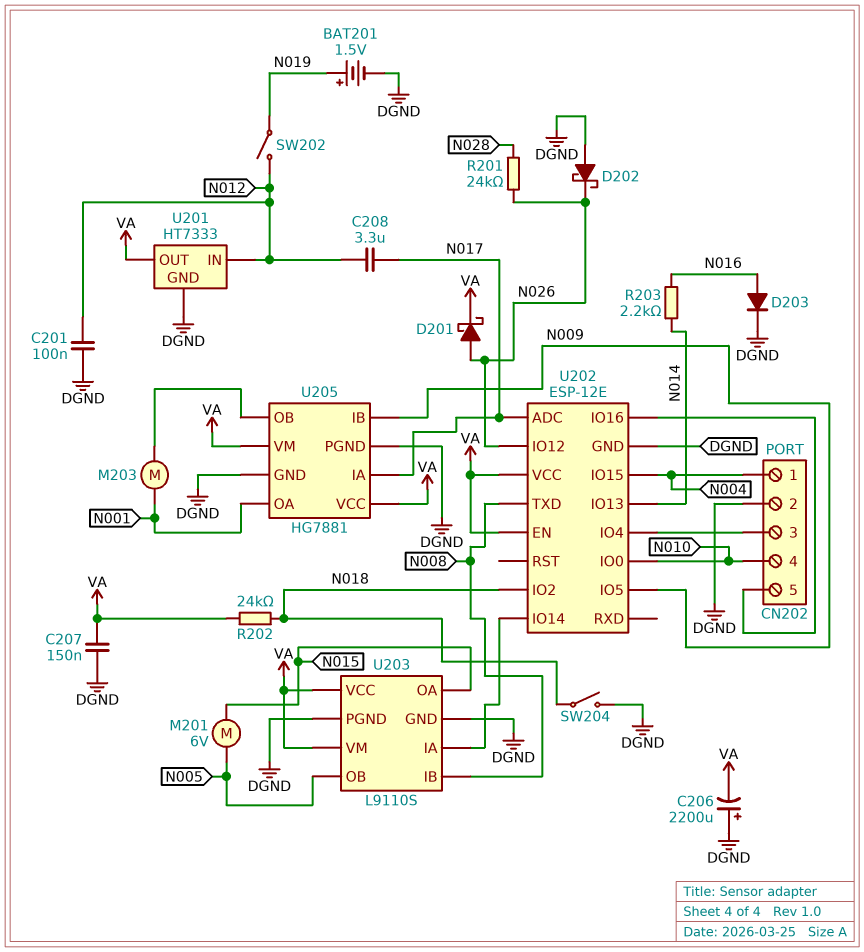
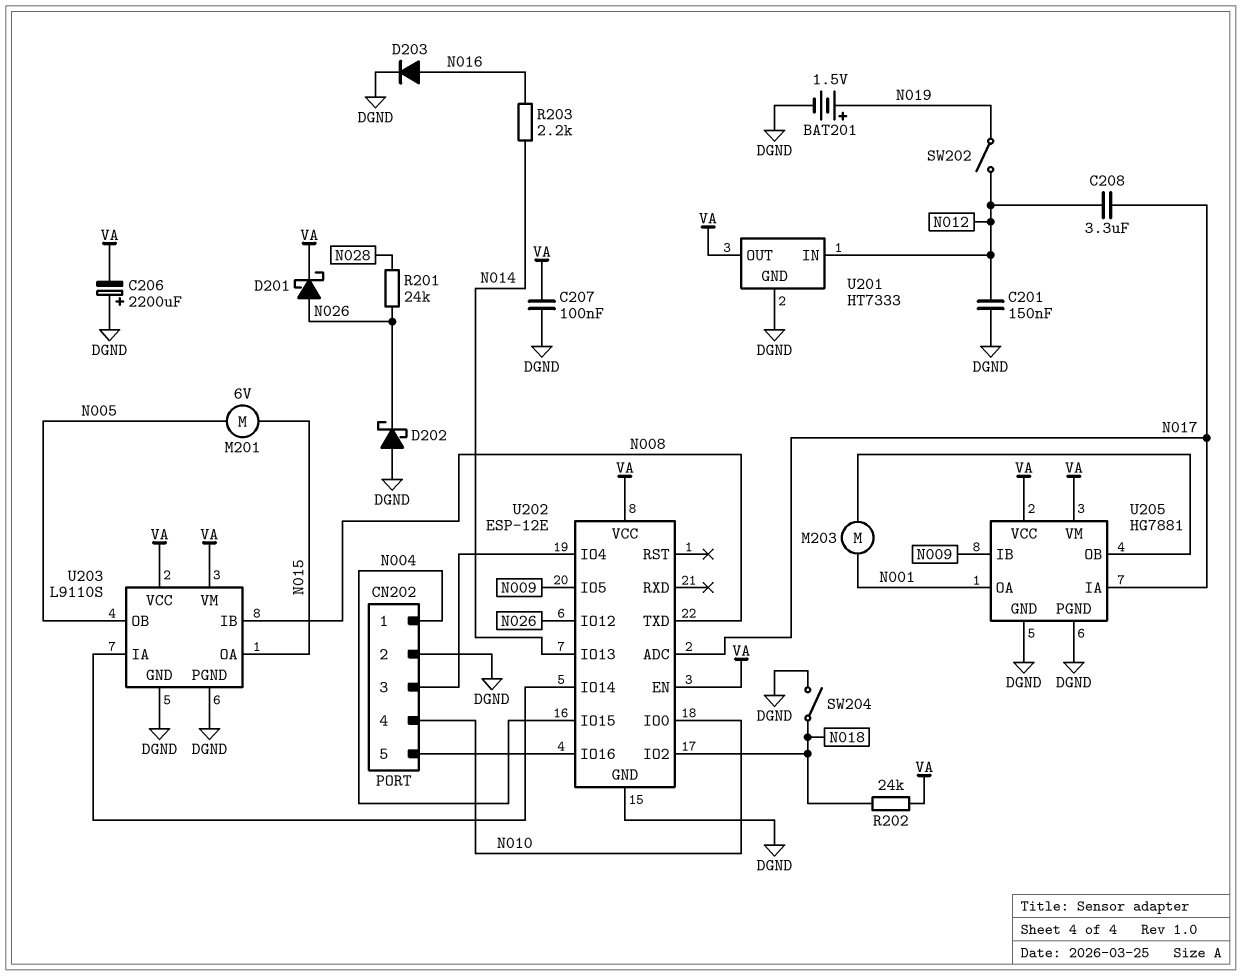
C201: 100nF (DGND, N012) -> 150nF (DGND, N012)
C207: 150nF (DGND, VA) -> 100nF (DGND, VA)

